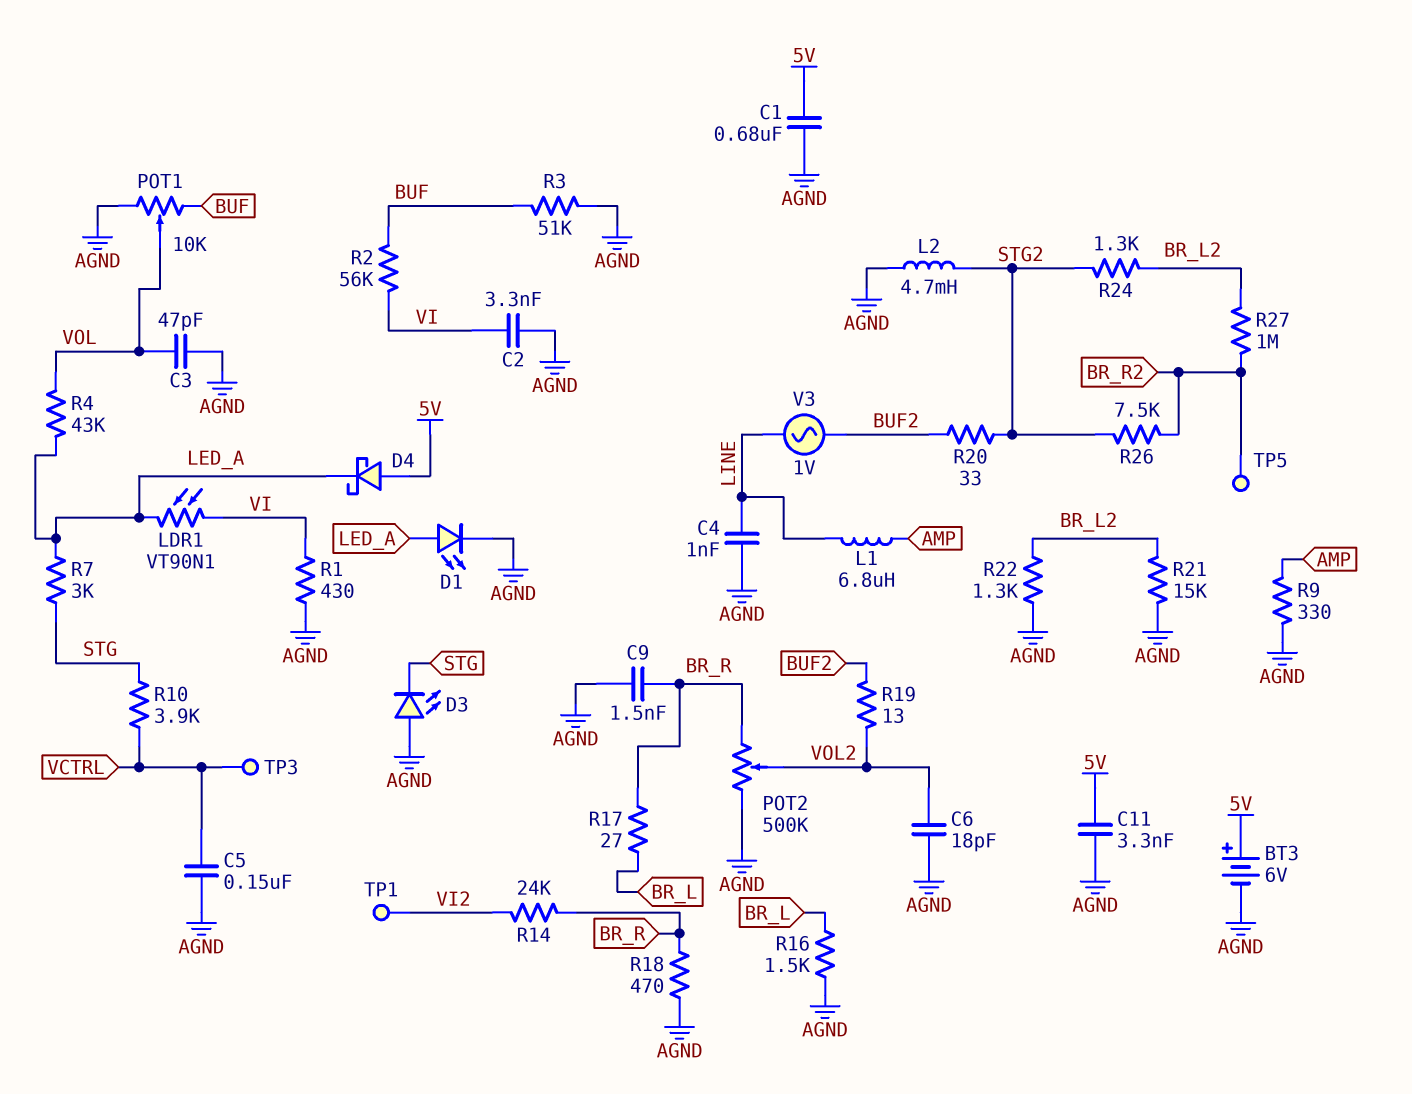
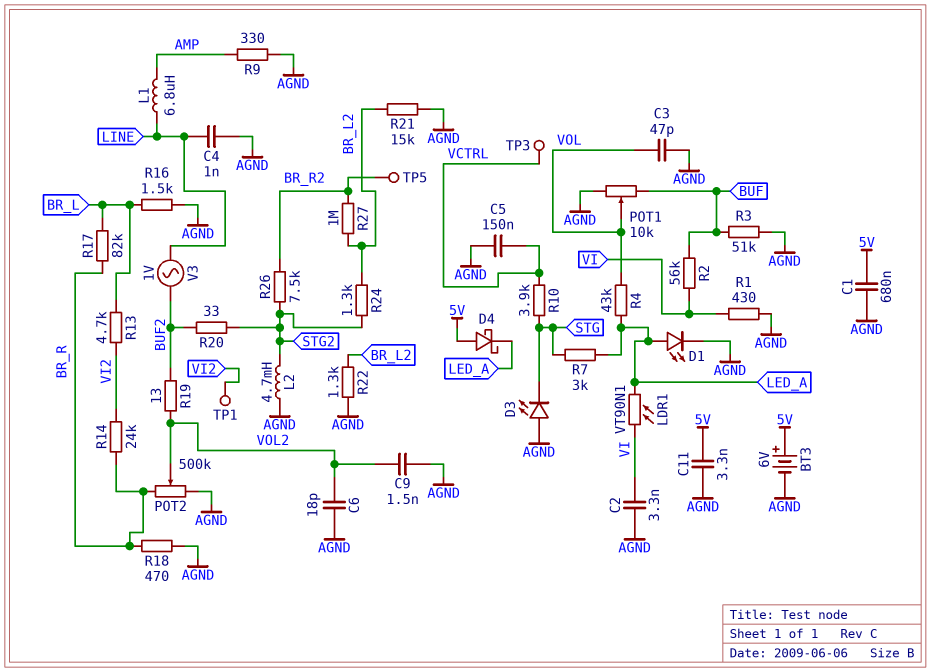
C9: 1.5nF (AGND, BR_R) -> 1.5nF (AGND, VOL2)
R13: none -> 4.7k (BR_L, VI2)
R17: 27 (BR_L, BR_R) -> 82k (BR_L, BR_R)

